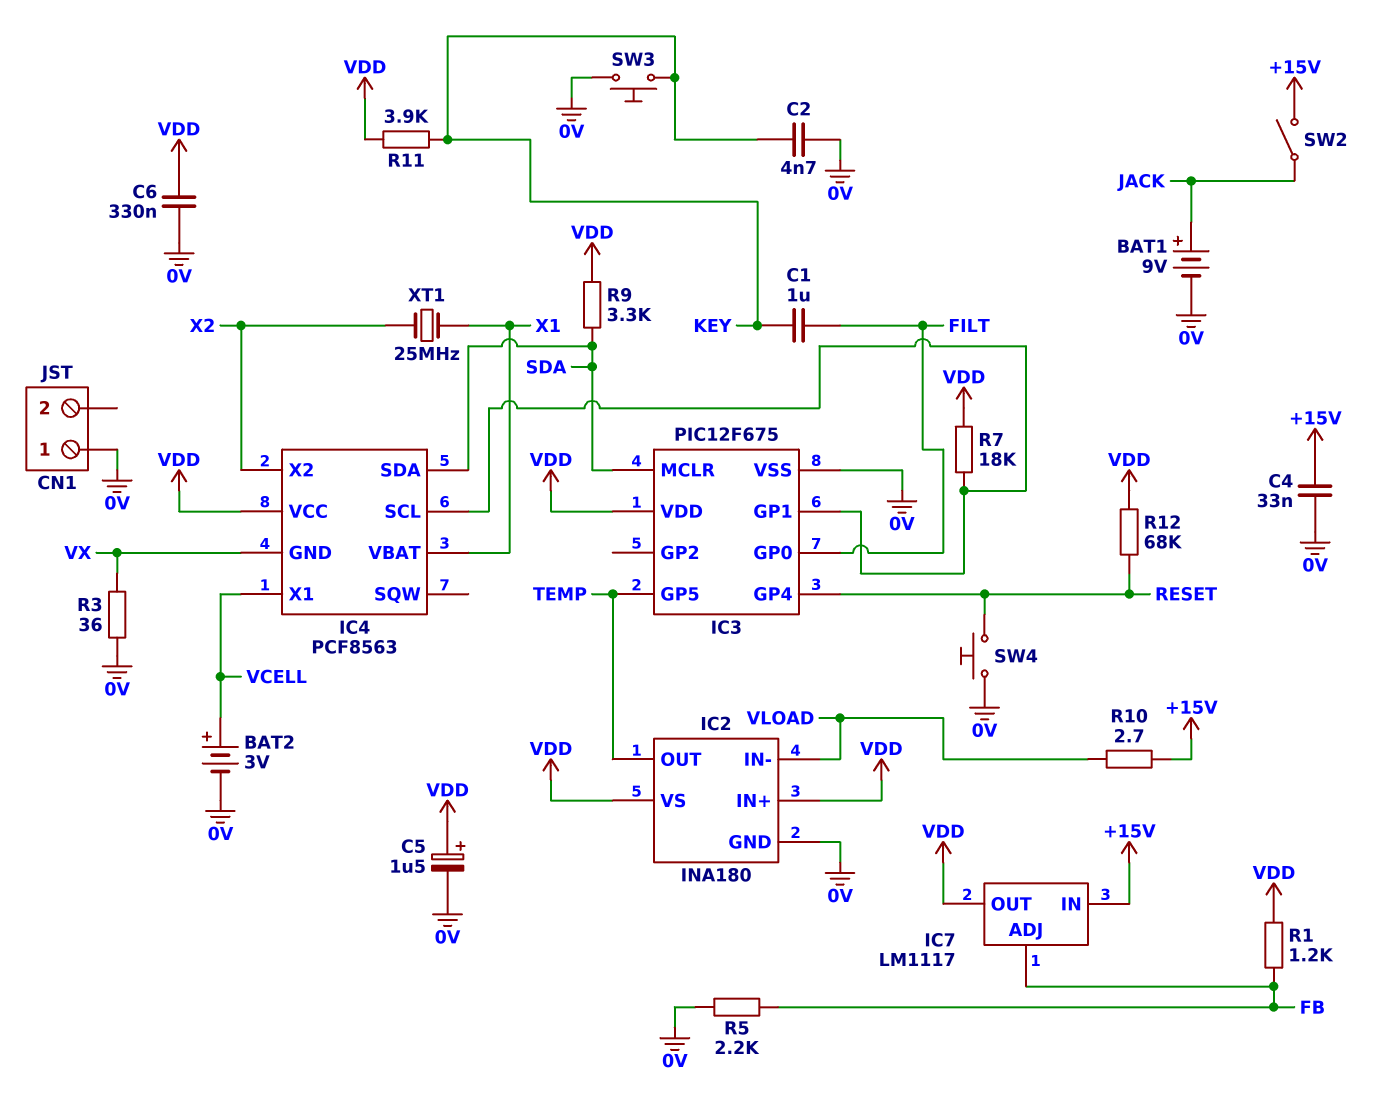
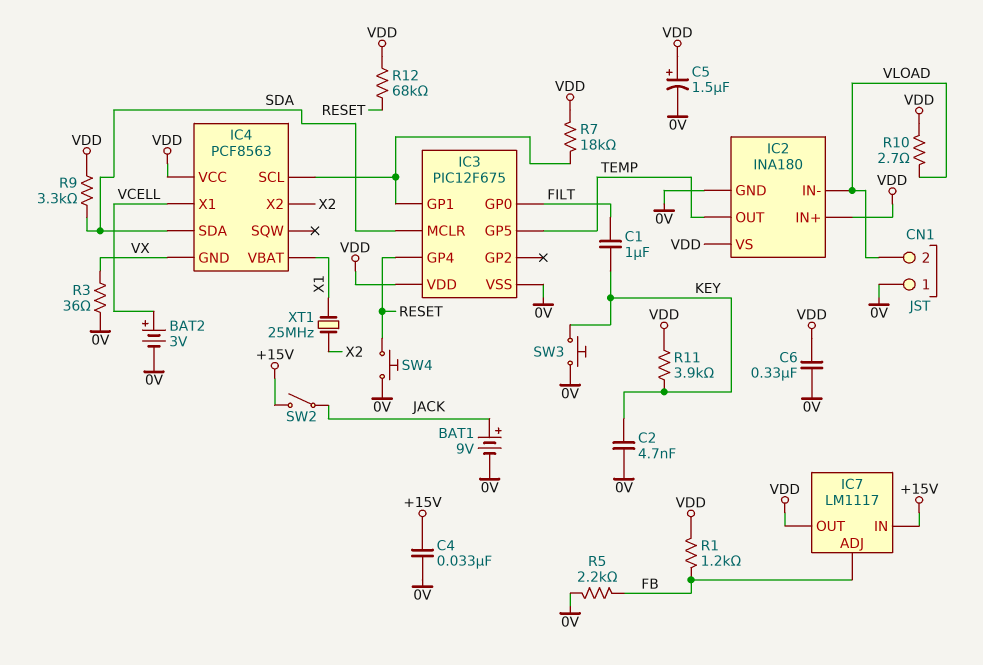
CN1 pin 2: none -> VLOAD
R10: 2.7 (+15V, VLOAD) -> 2.7 (VDD, VLOAD)

